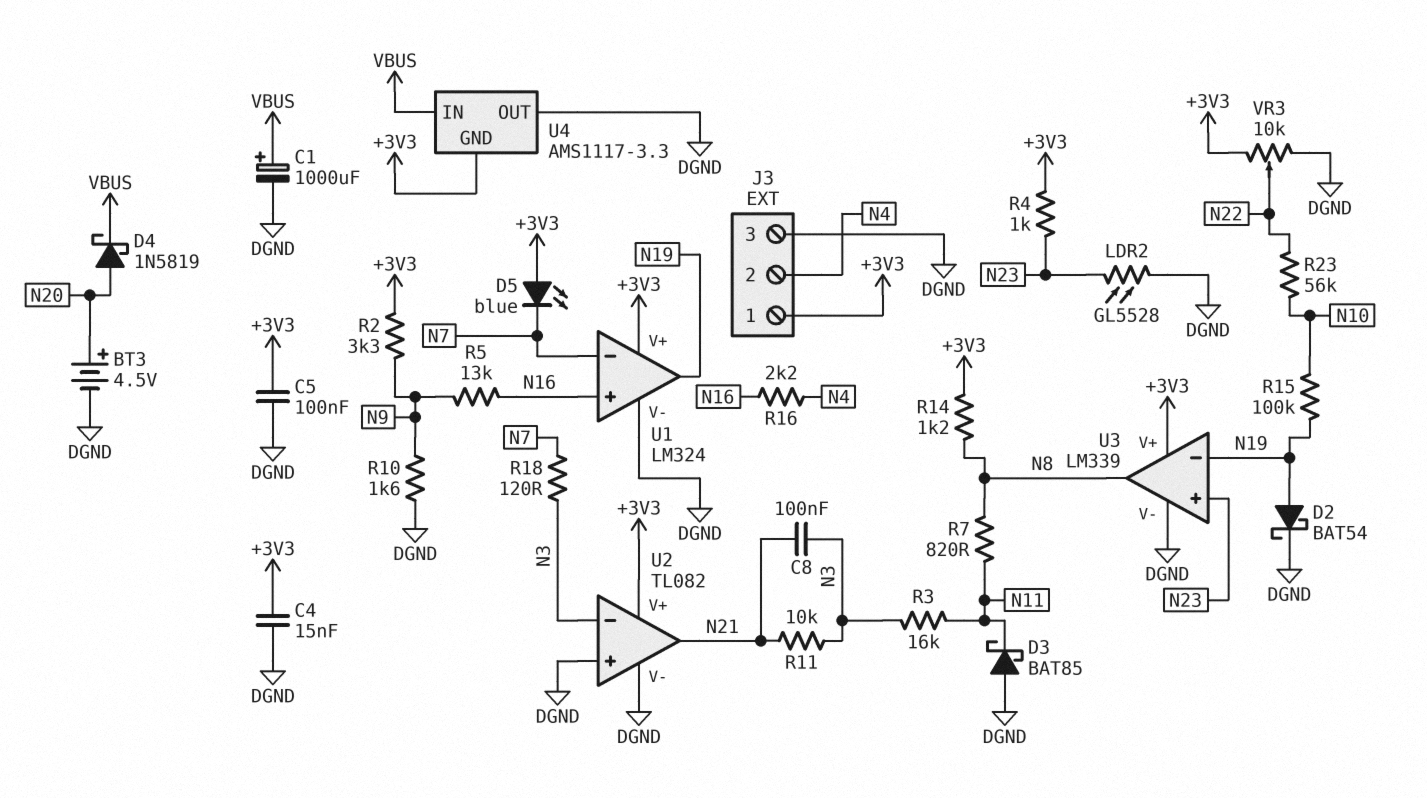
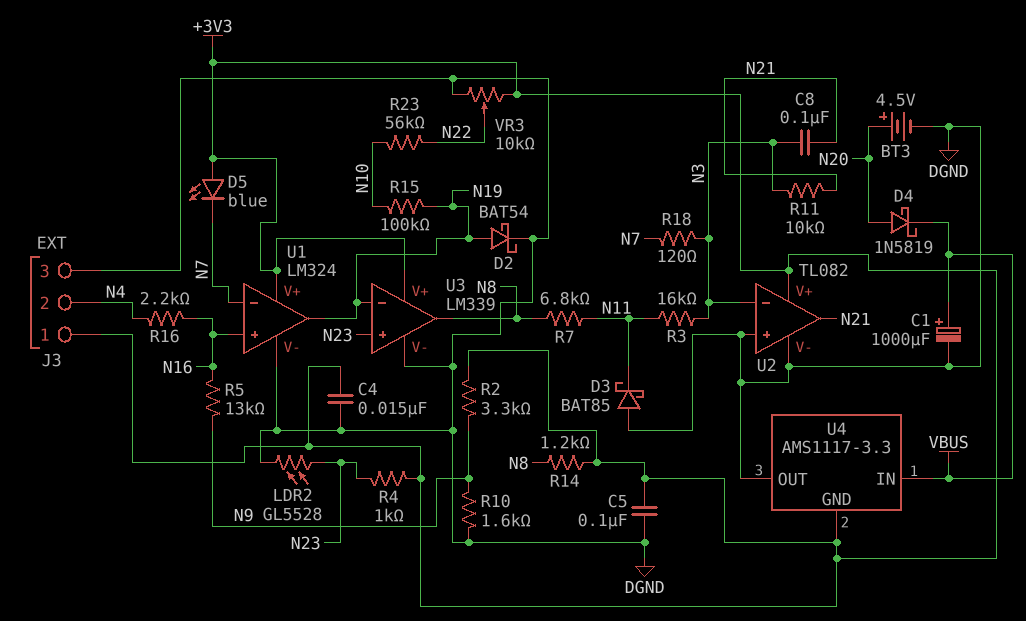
R7: 820 (N8, N11) -> 6.8k (N8, N11)

